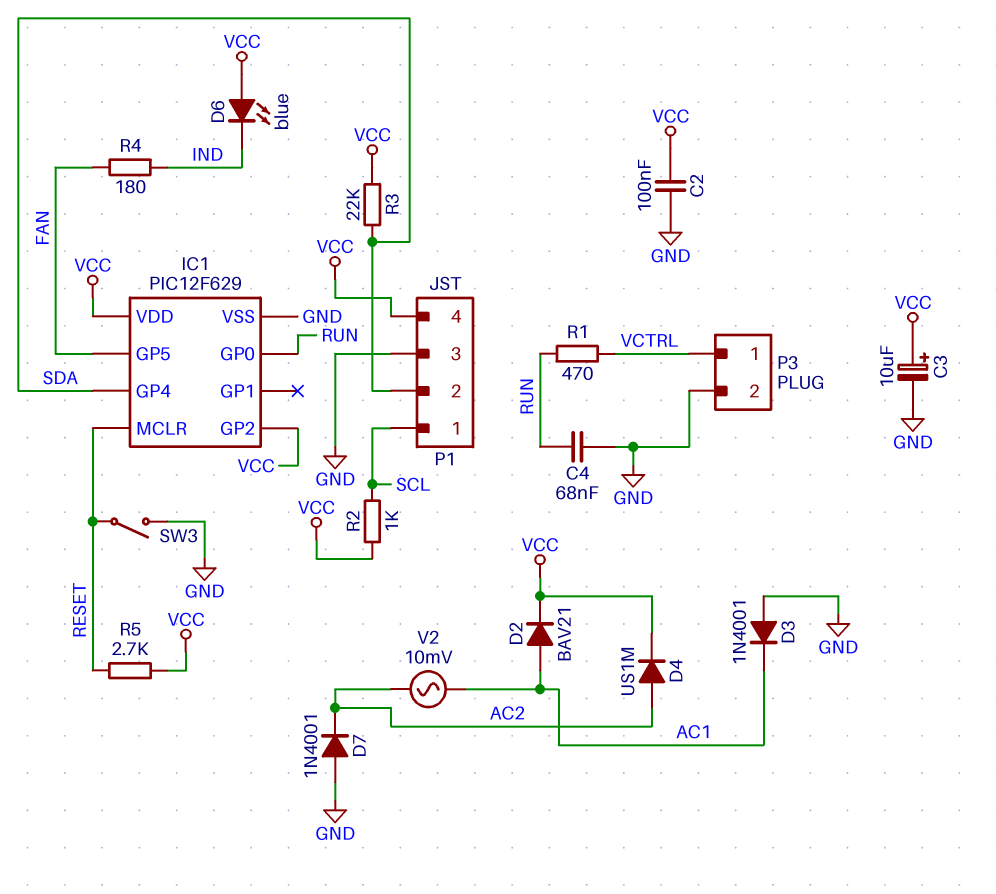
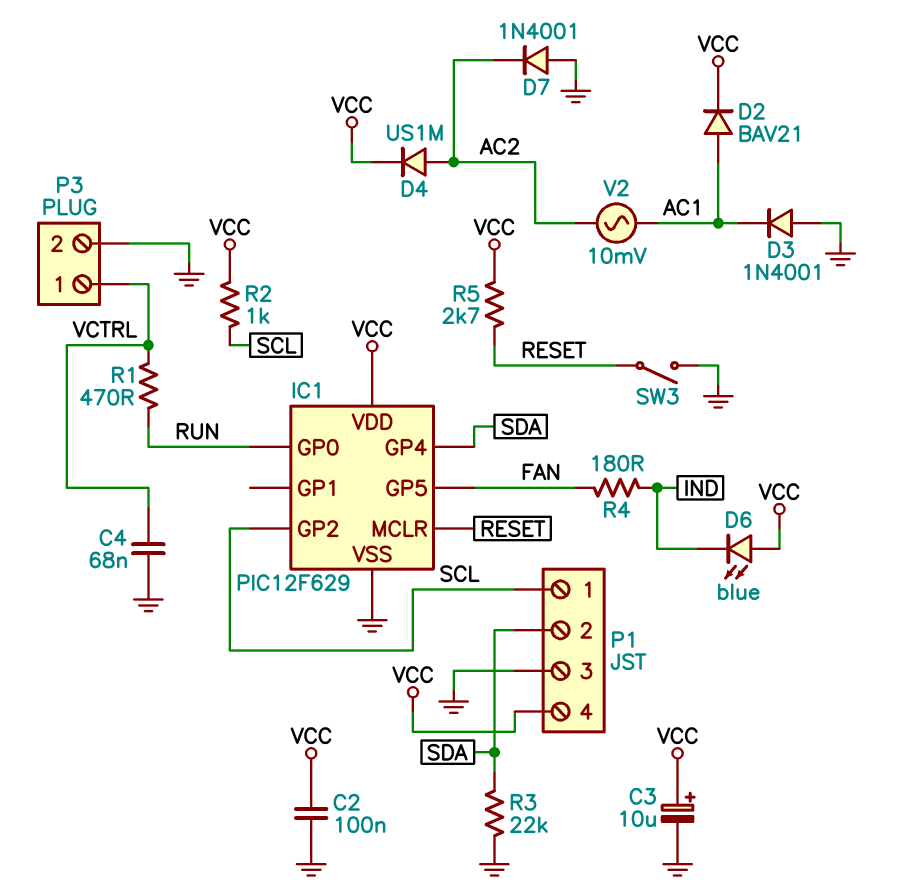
C4: 68nF (GND, RUN) -> 68nF (GND, VCTRL)
IC1 pin GP2: VCC -> SCL
R3: 22k (SDA, VCC) -> 22k (GND, SDA)

